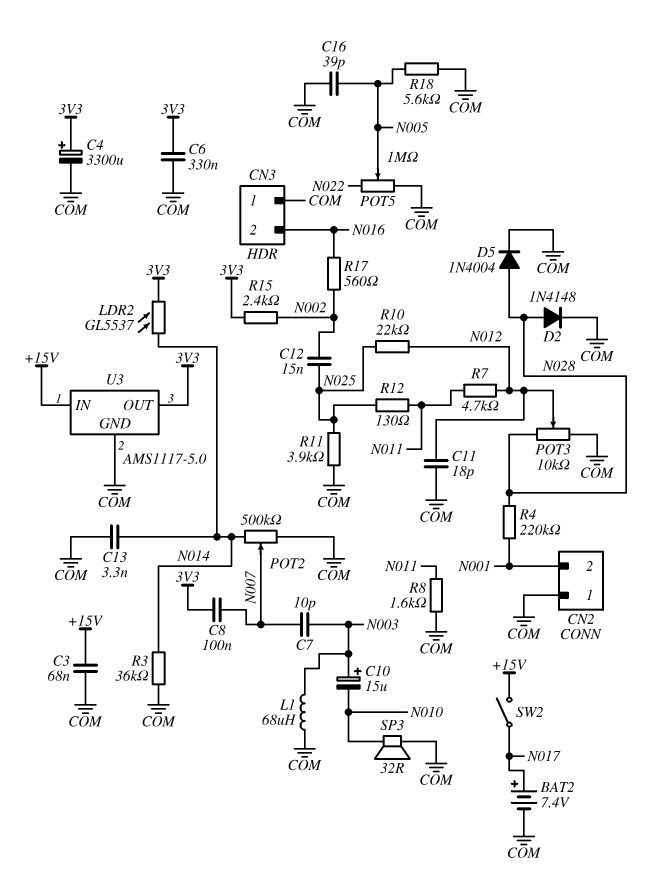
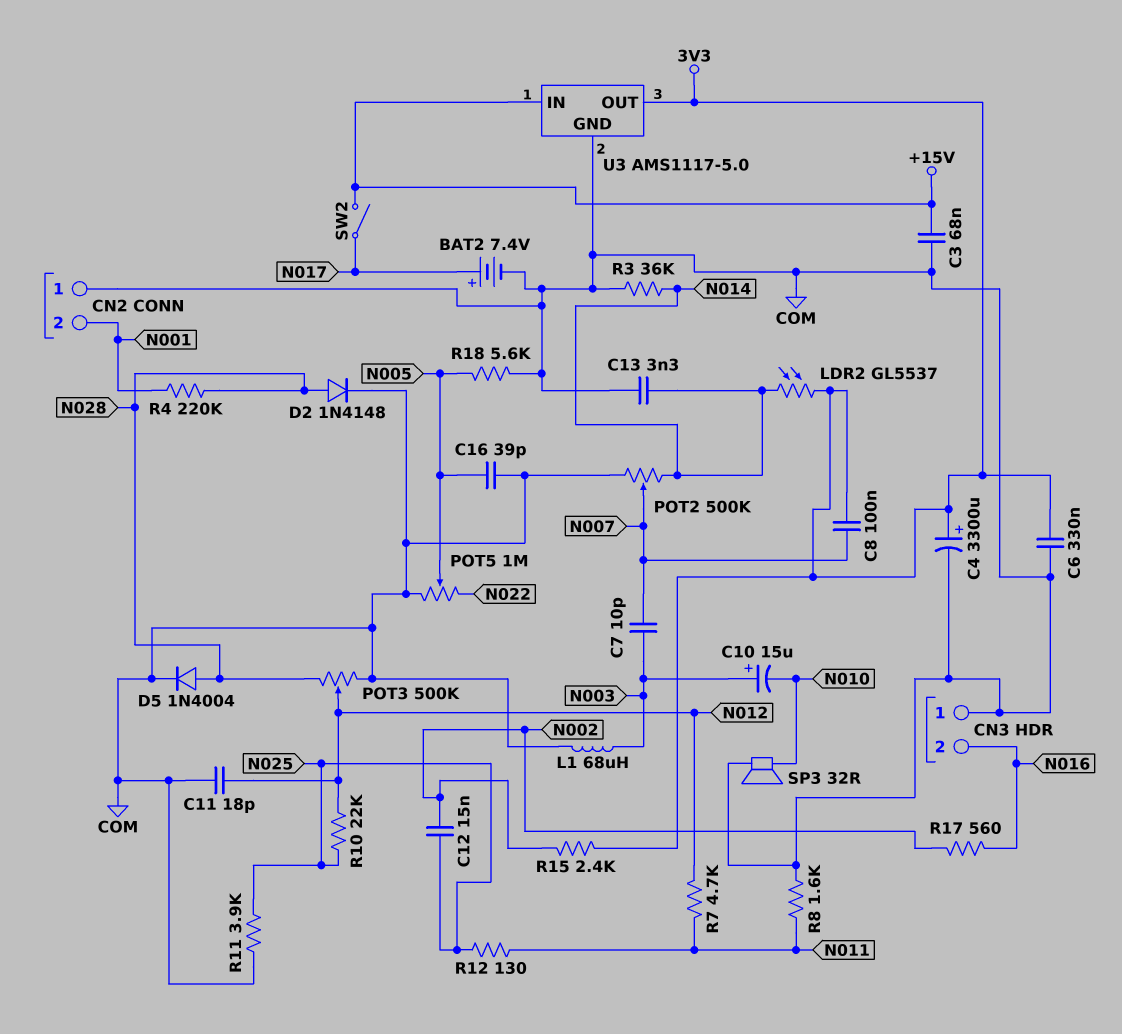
POT3: 10k (COM, N028, wiper N012) -> 500k (COM, N028, wiper N012)

